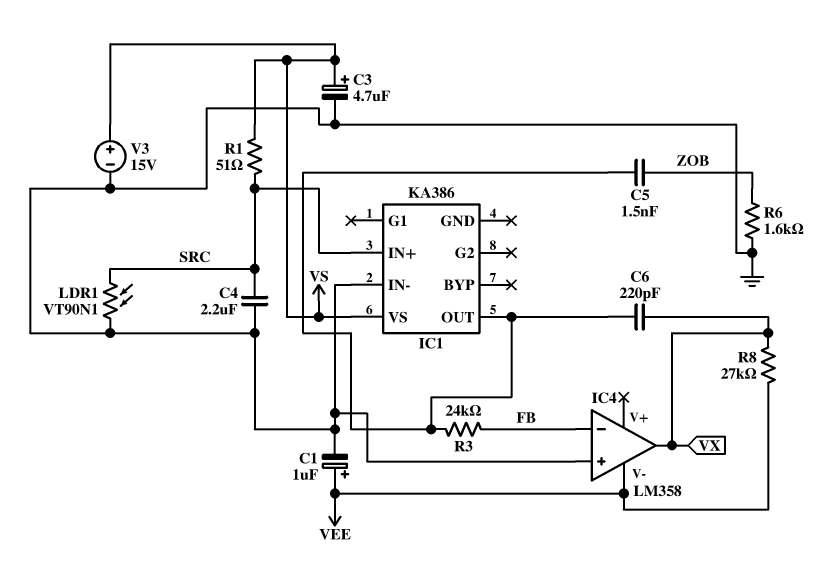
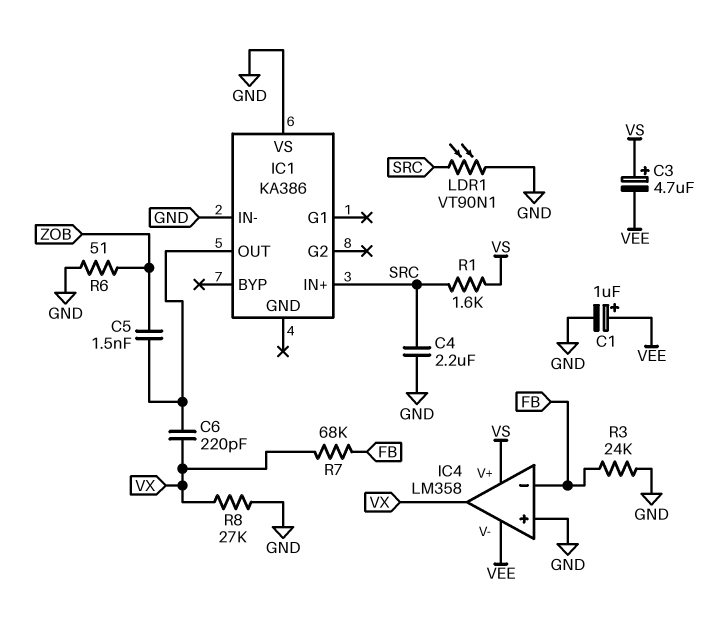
C3: 4.7uF (plus VS, minus GND) -> 4.7uF (plus VS, minus VEE)
IC1 pin VS: VS -> GND
IC4 pin V+: none -> VS
R1: 51 (SRC, VS) -> 1.6k (SRC, VS)
R3: 24k (FB, IC1/OUT) -> 24k (FB, GND)
R6: 1.6k (GND, ZOB) -> 51 (GND, ZOB)
R7: none -> 68k (FB, VX)
R8: 27k (VEE, VX) -> 27k (GND, VX)
V3: 15V (plus VS, minus GND) -> none

